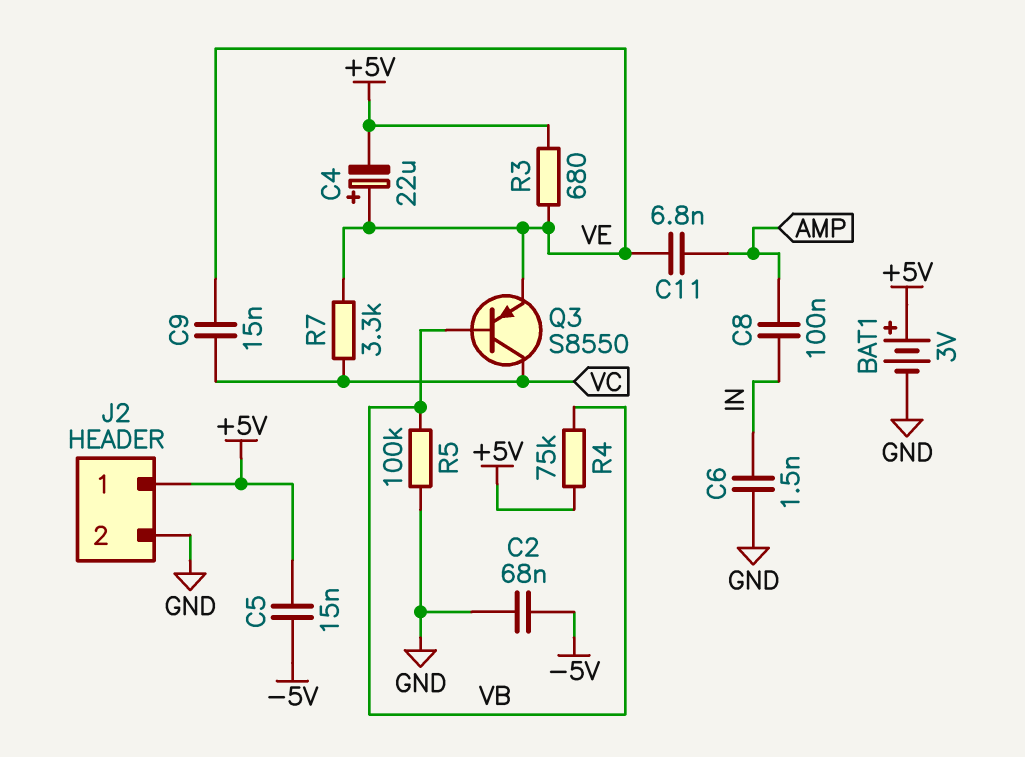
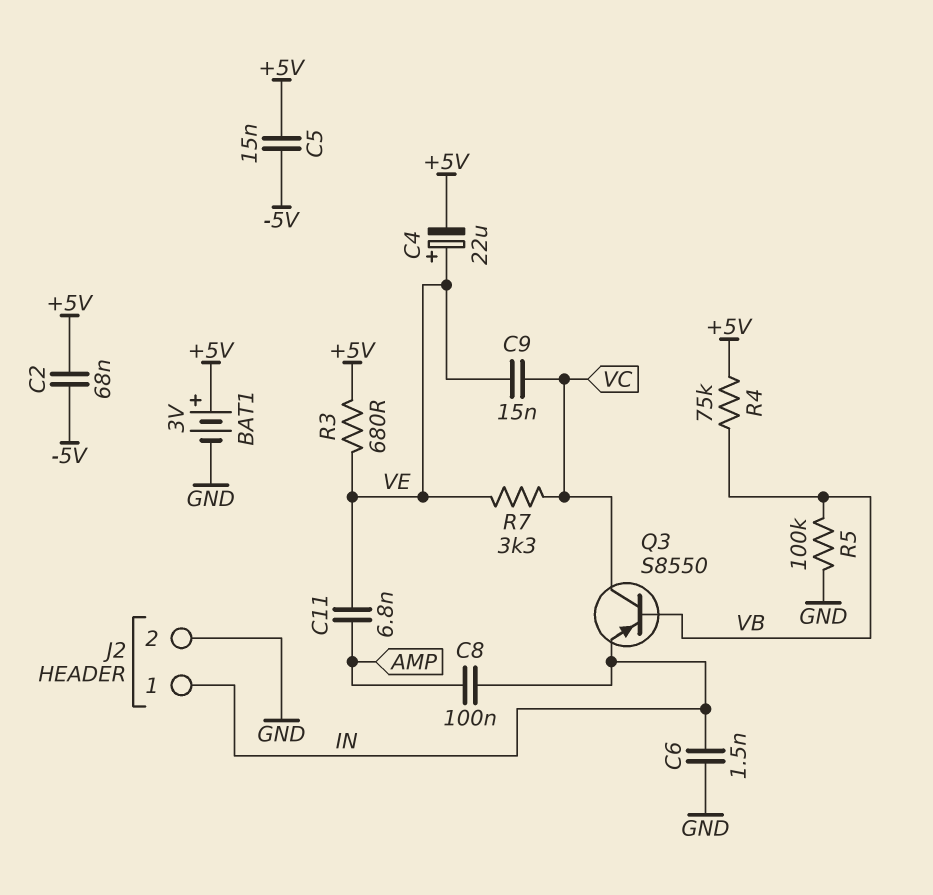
C2: 68nF (-5V, GND) -> 68nF (+5V, -5V)
J2 pin 1: +5V -> IN
Q3: PNP S8550 (B VB, C VC, E VE) -> PNP S8550 (B VB, C VC, E IN)

